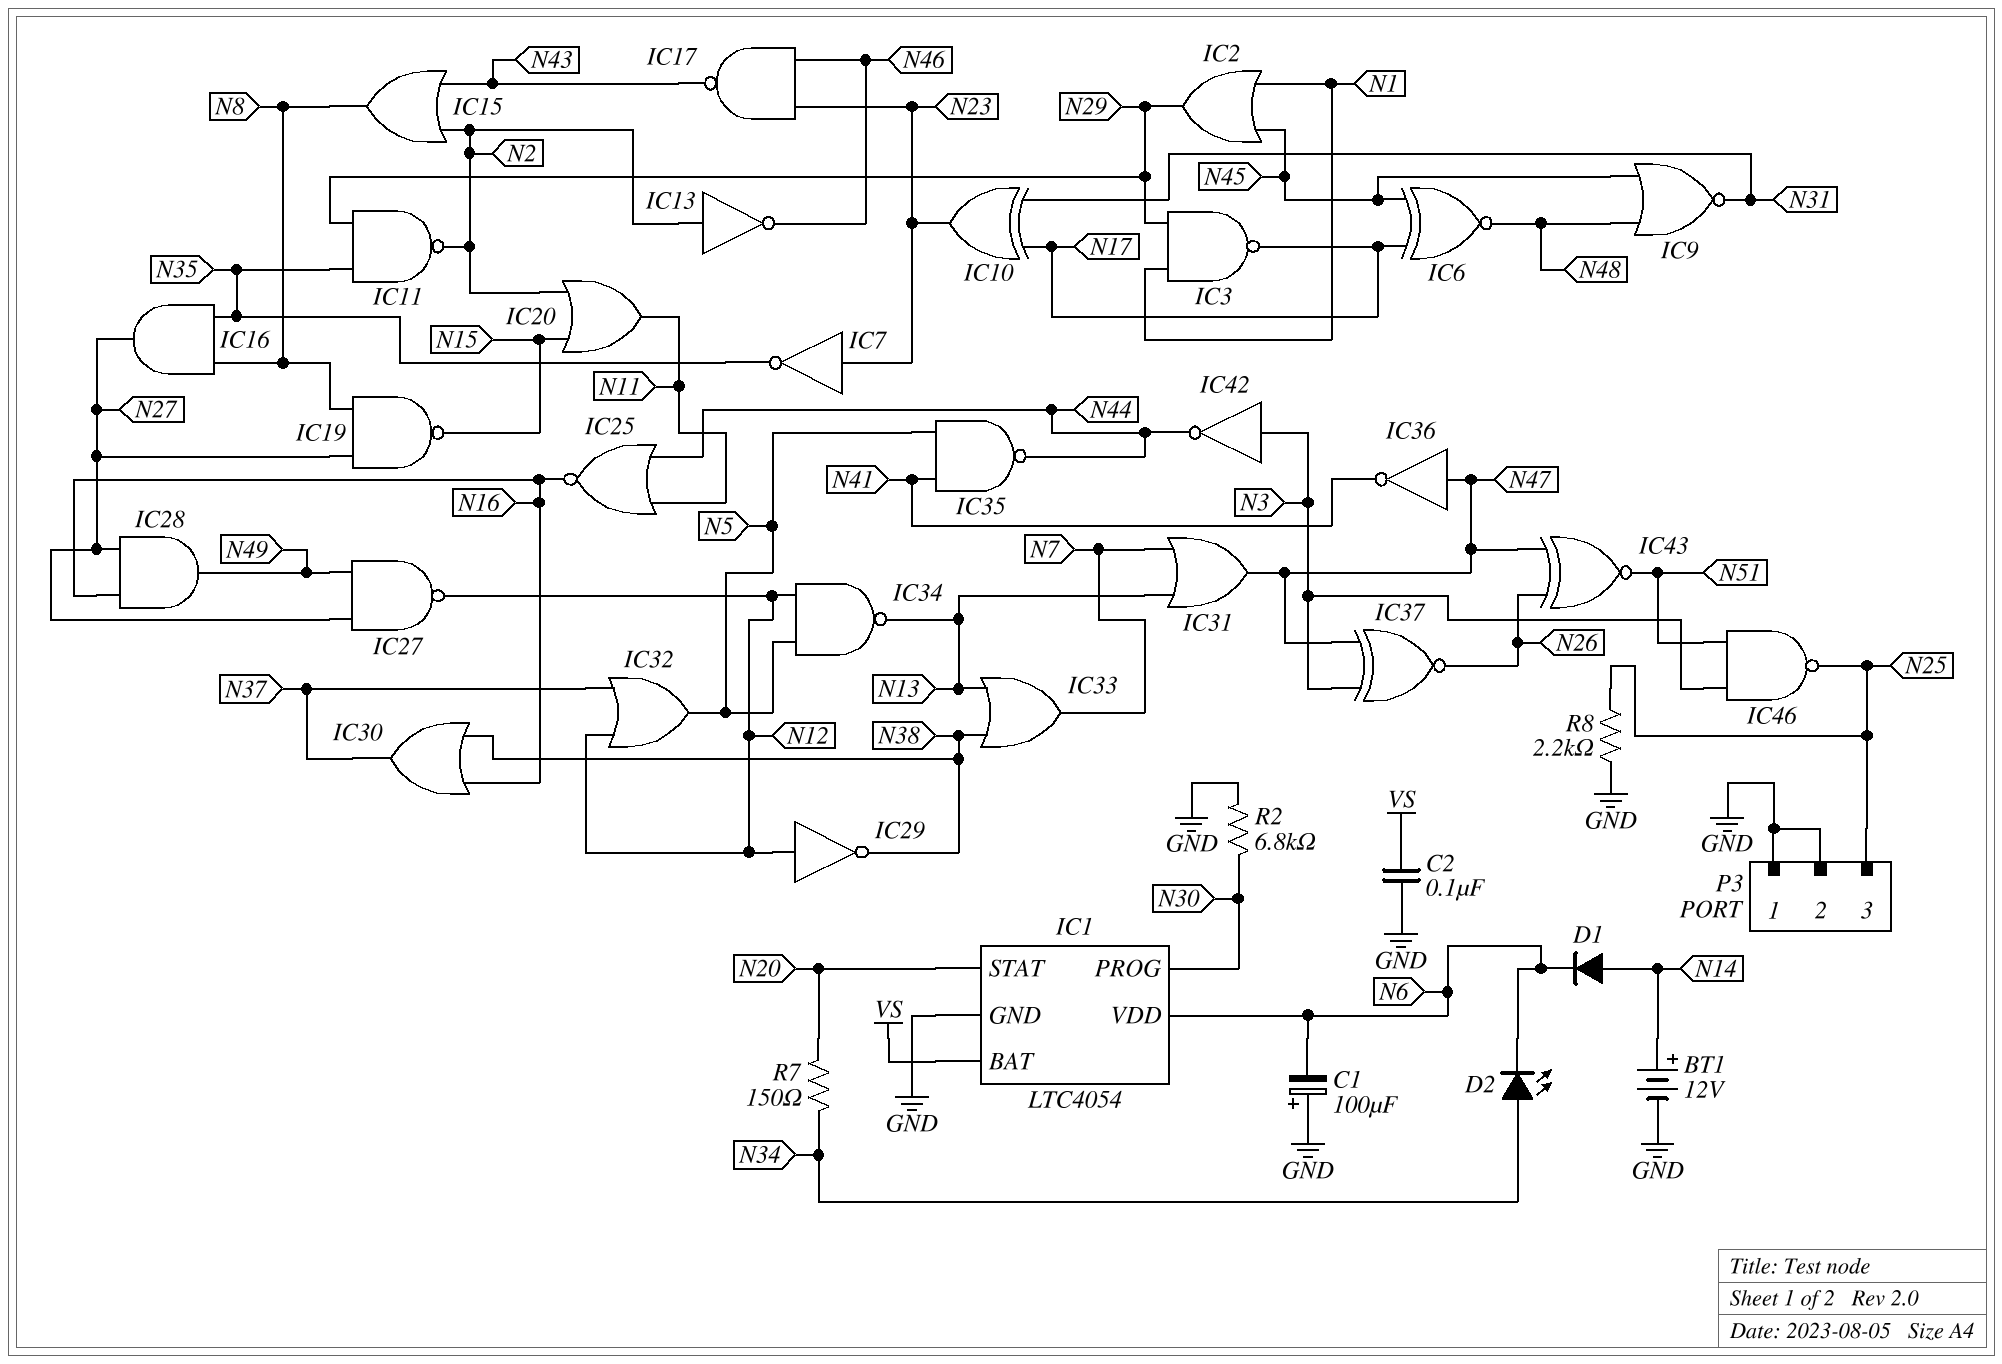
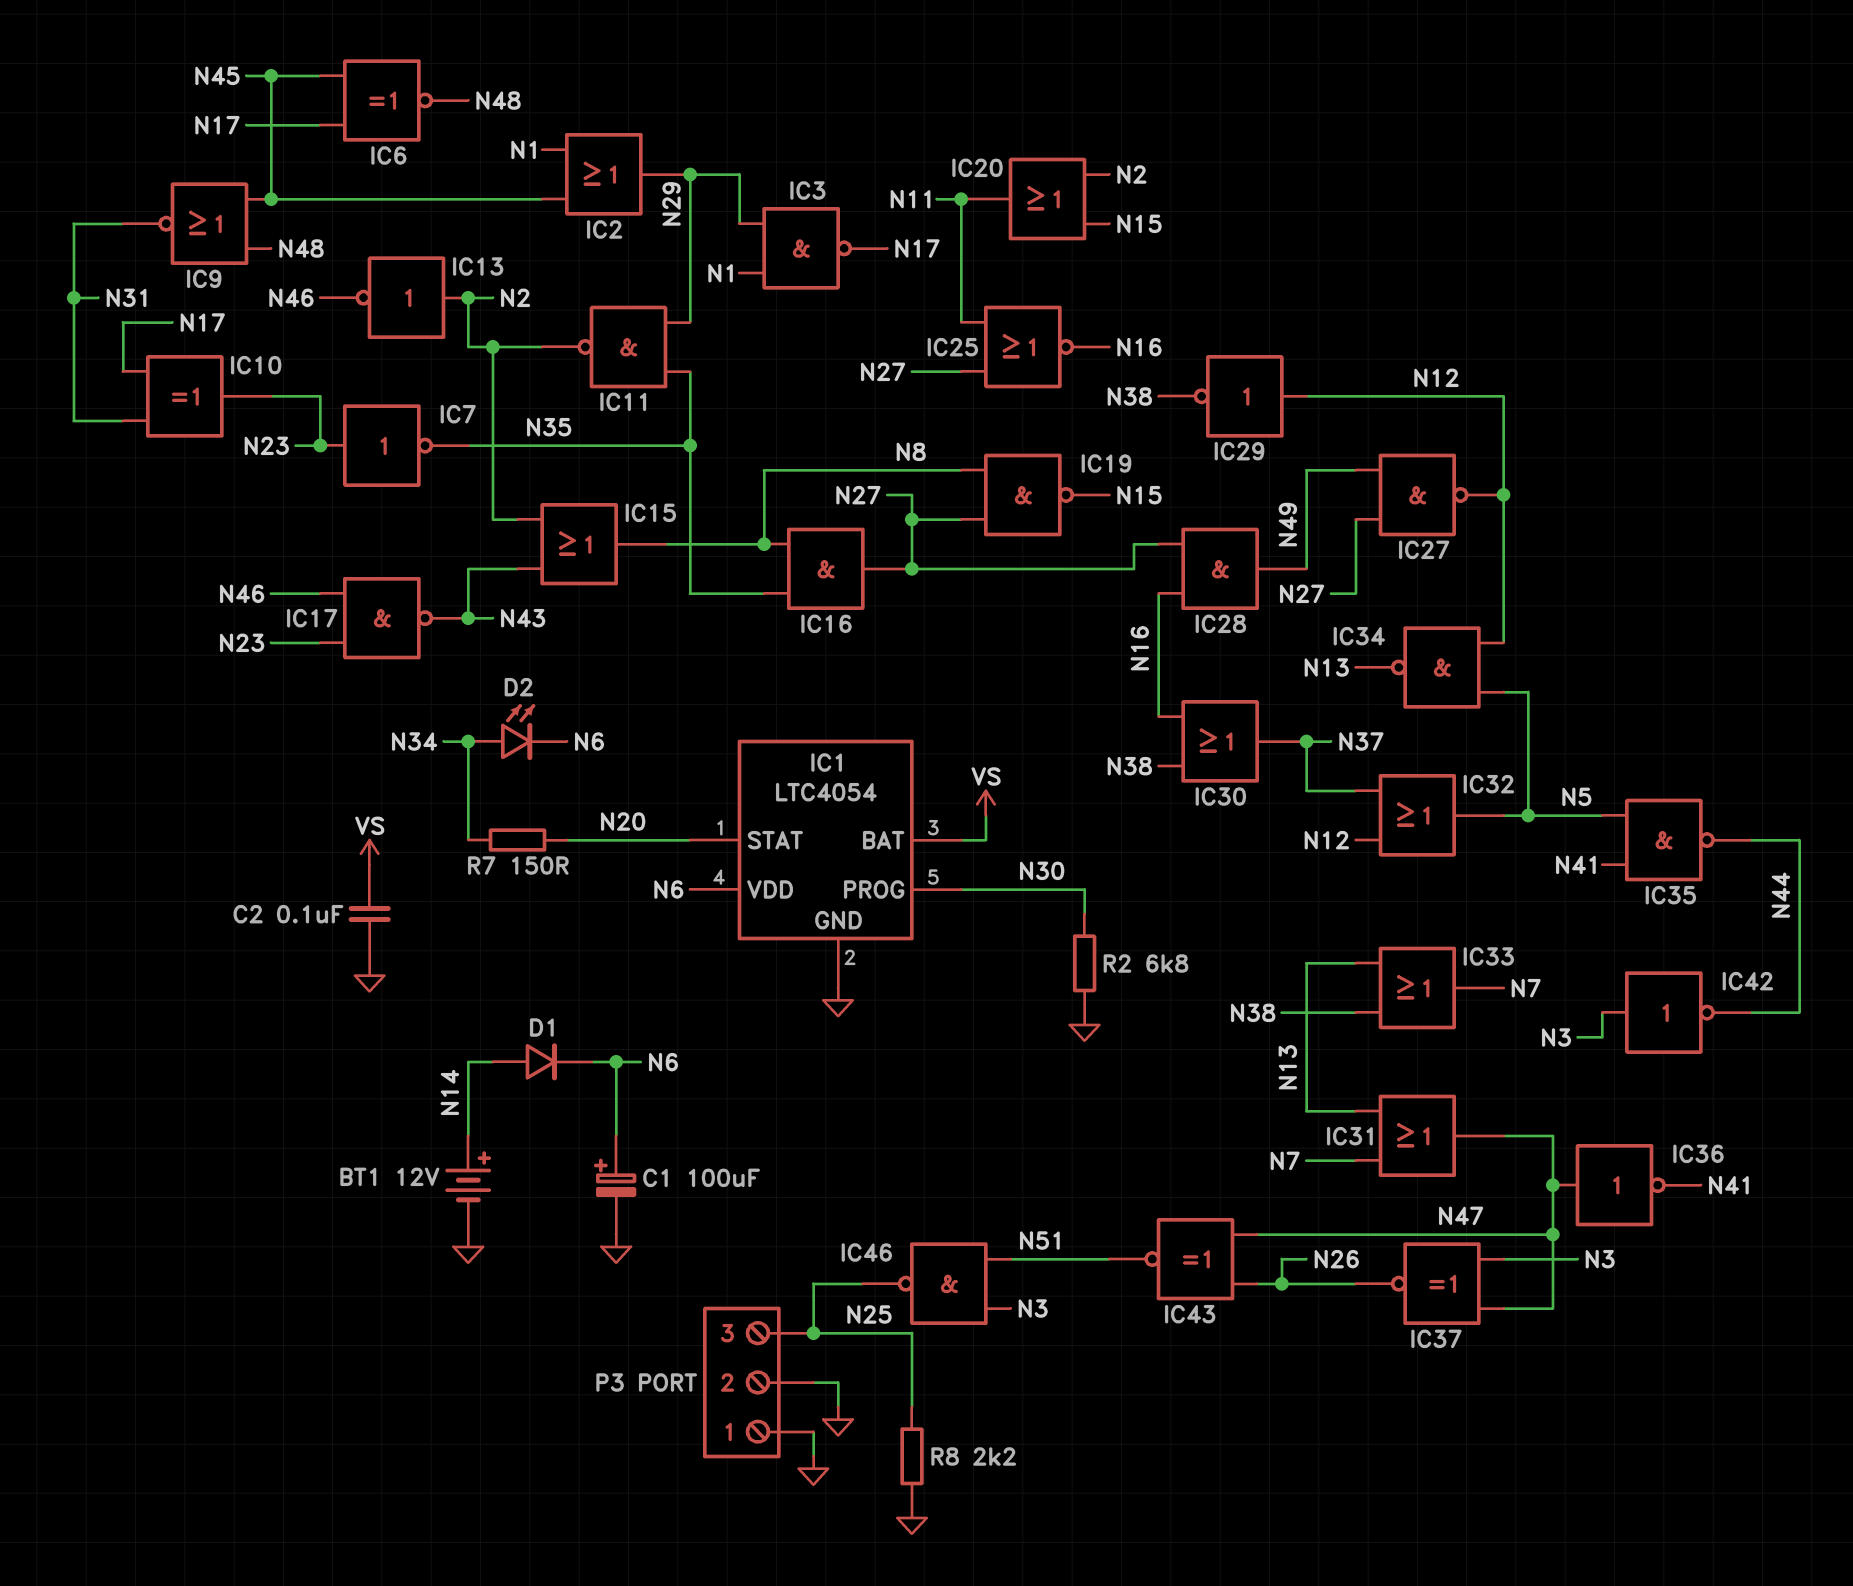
C1: 100uF (plus GND, minus N6) -> 100uF (plus N6, minus GND)
IC25: NOR (in N11, in N44, out N16) -> NOR (in N11, in N27, out N16)

